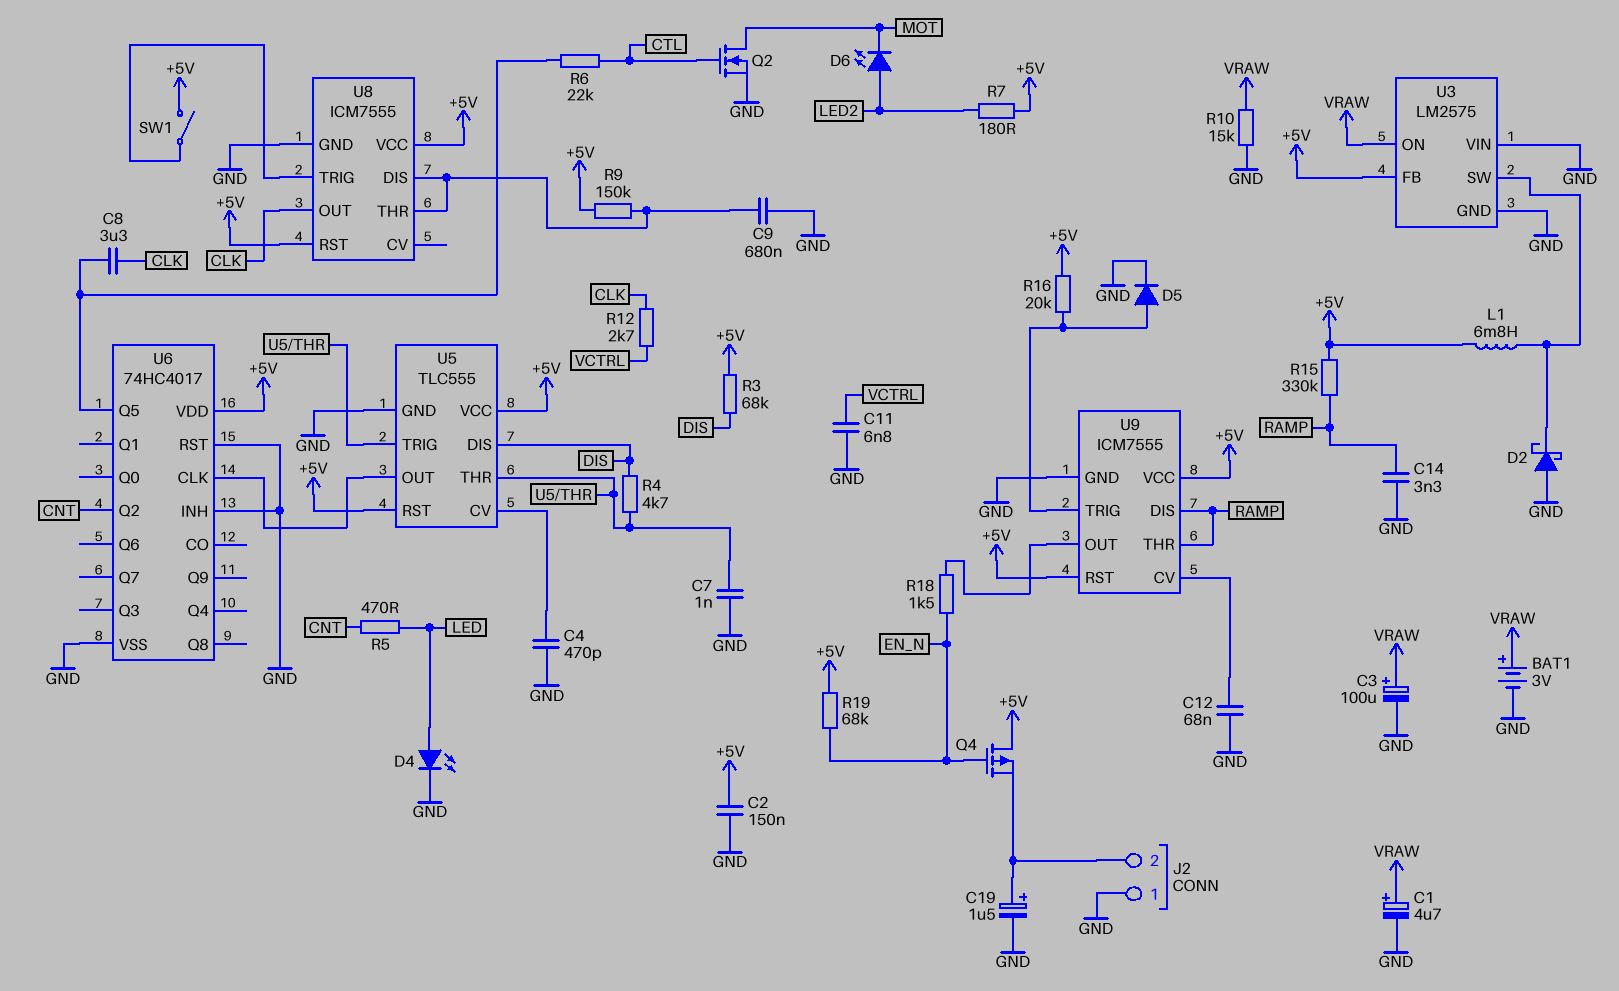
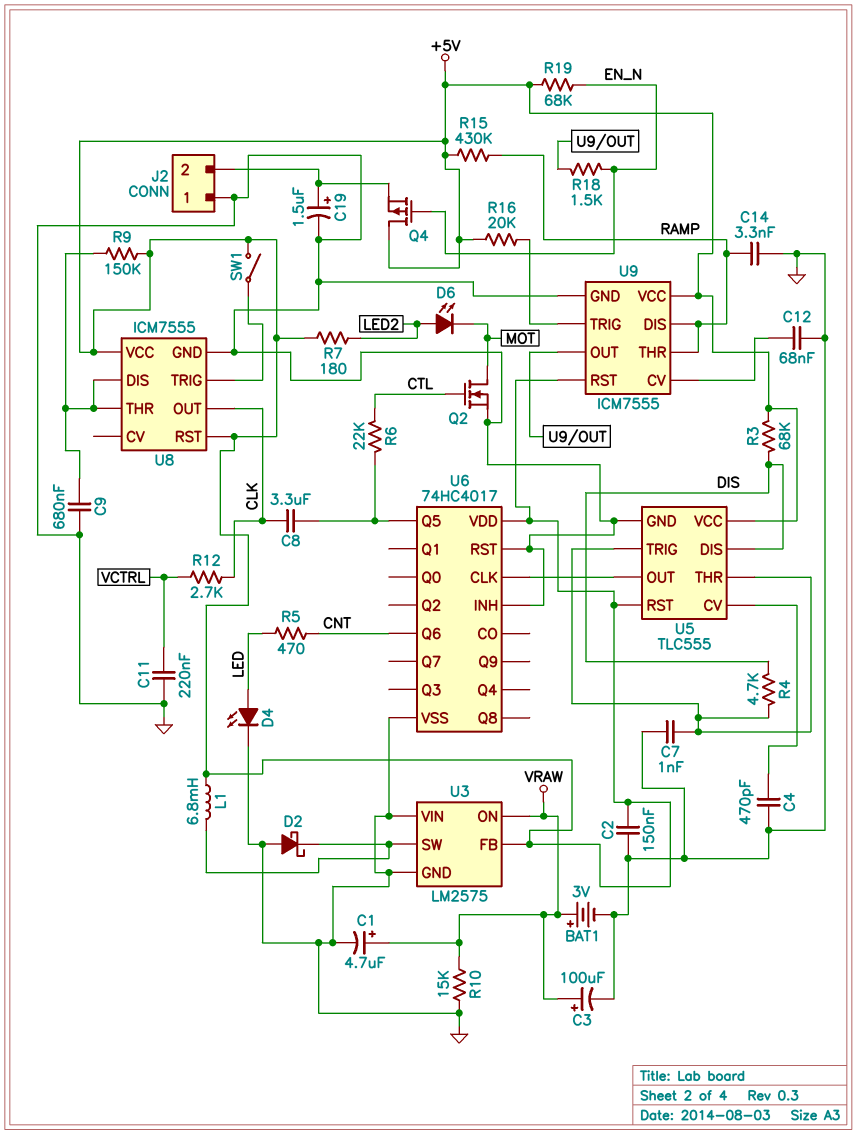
C11: 6.8nF (GND, VCTRL) -> 220nF (GND, VCTRL)
D5: diode (A U9/TRIG, K GND) -> none
R15: 330k (+5V, RAMP) -> 430k (+5V, RAMP)
U6 pin Q2: CNT -> none
U6 pin Q6: none -> CNT

